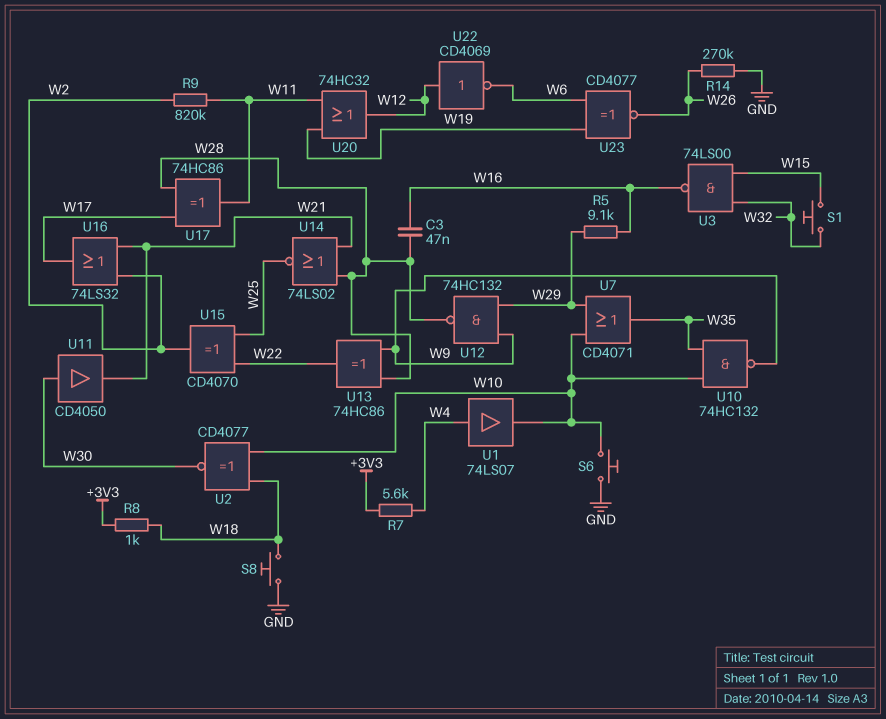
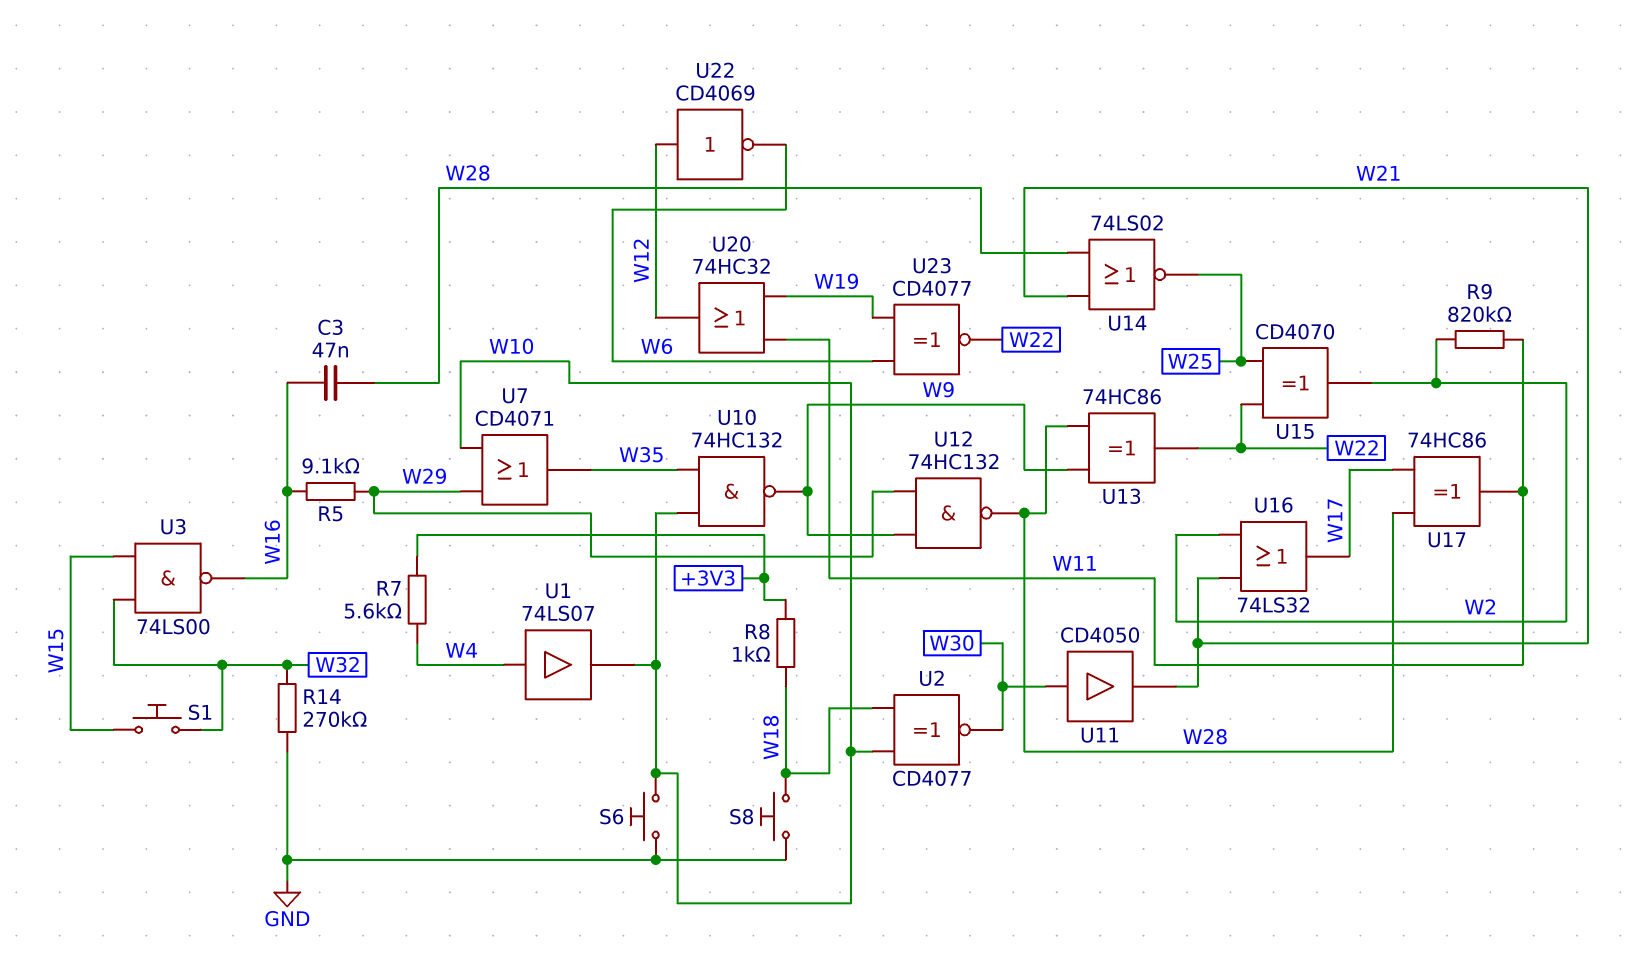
R14: 270k (GND, W26) -> 270k (GND, W32)
U23: XNOR CD4077 (in W6, in W19, out W26) -> XNOR CD4077 (in W6, in W19, out W22)

